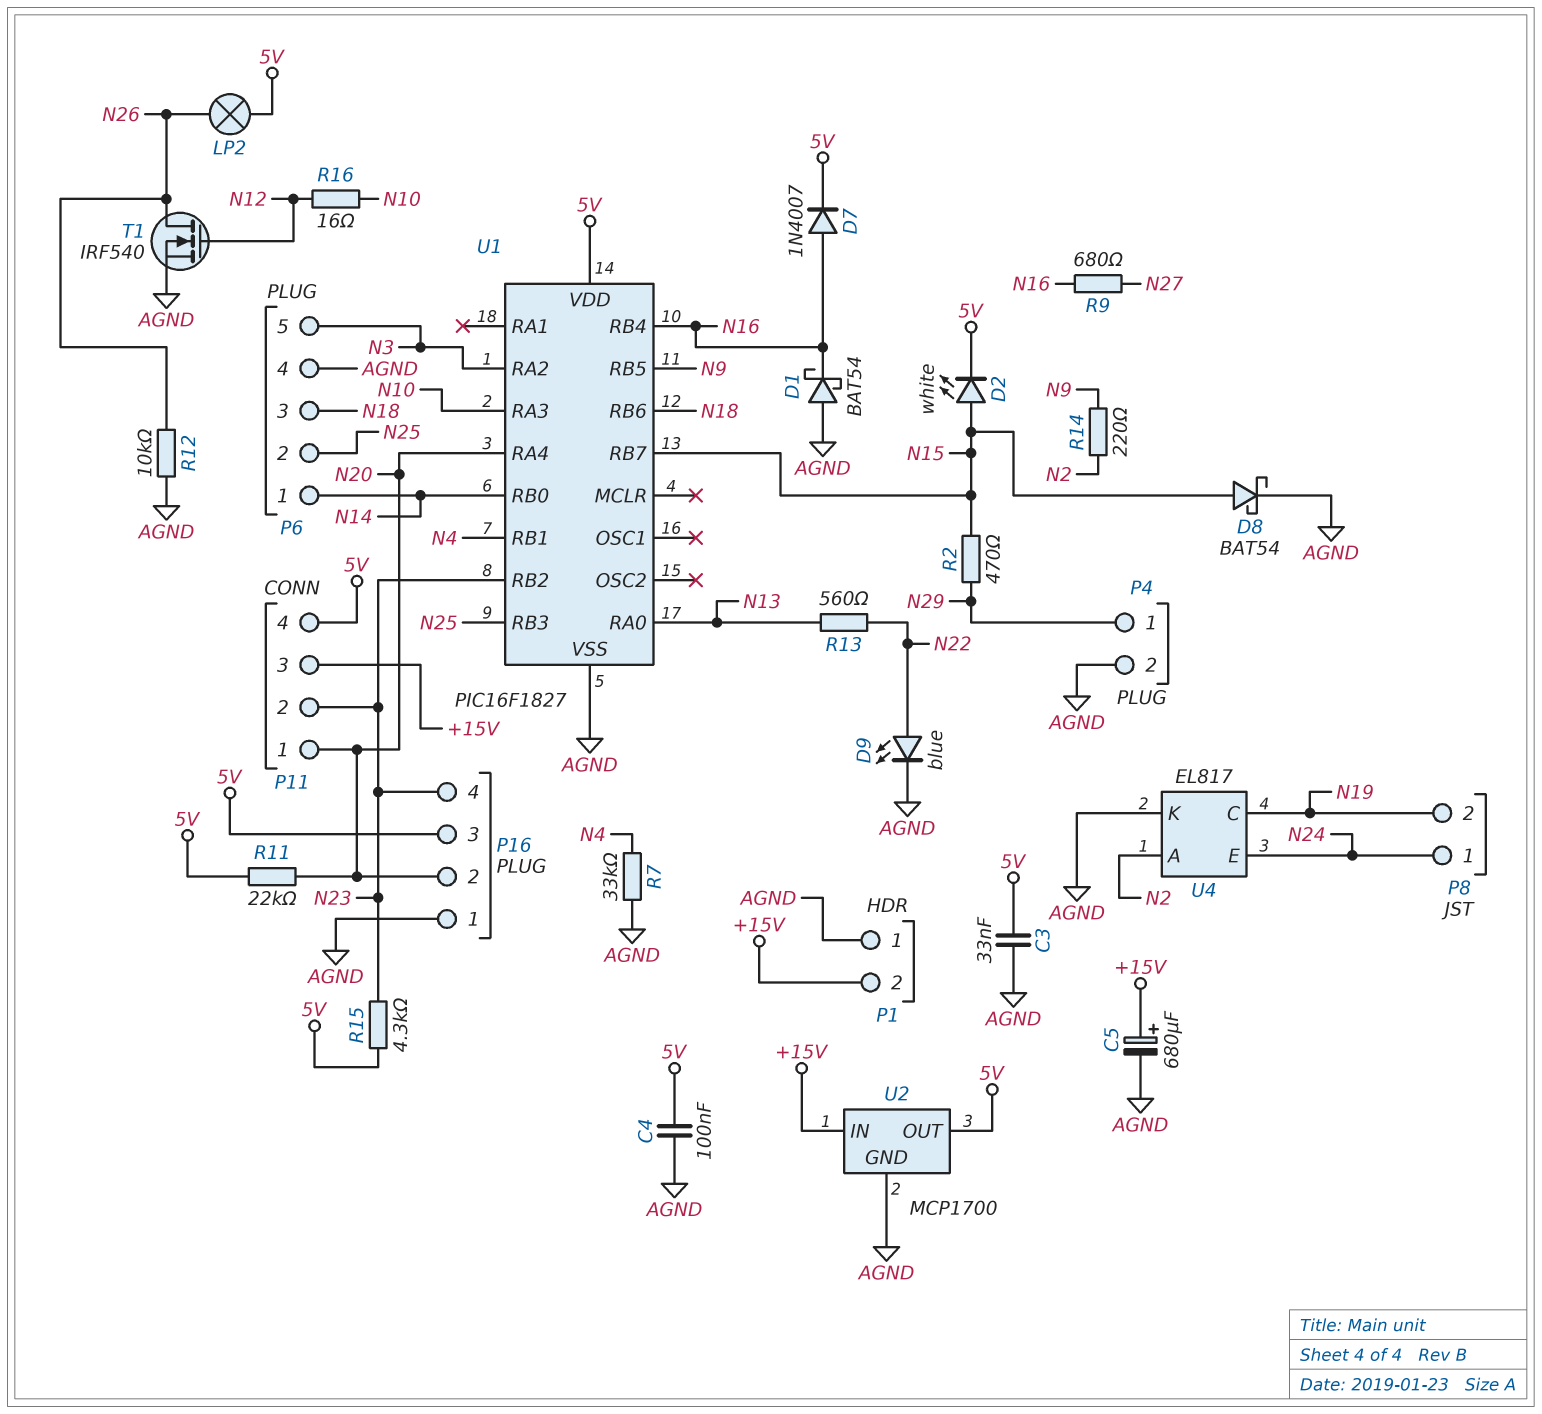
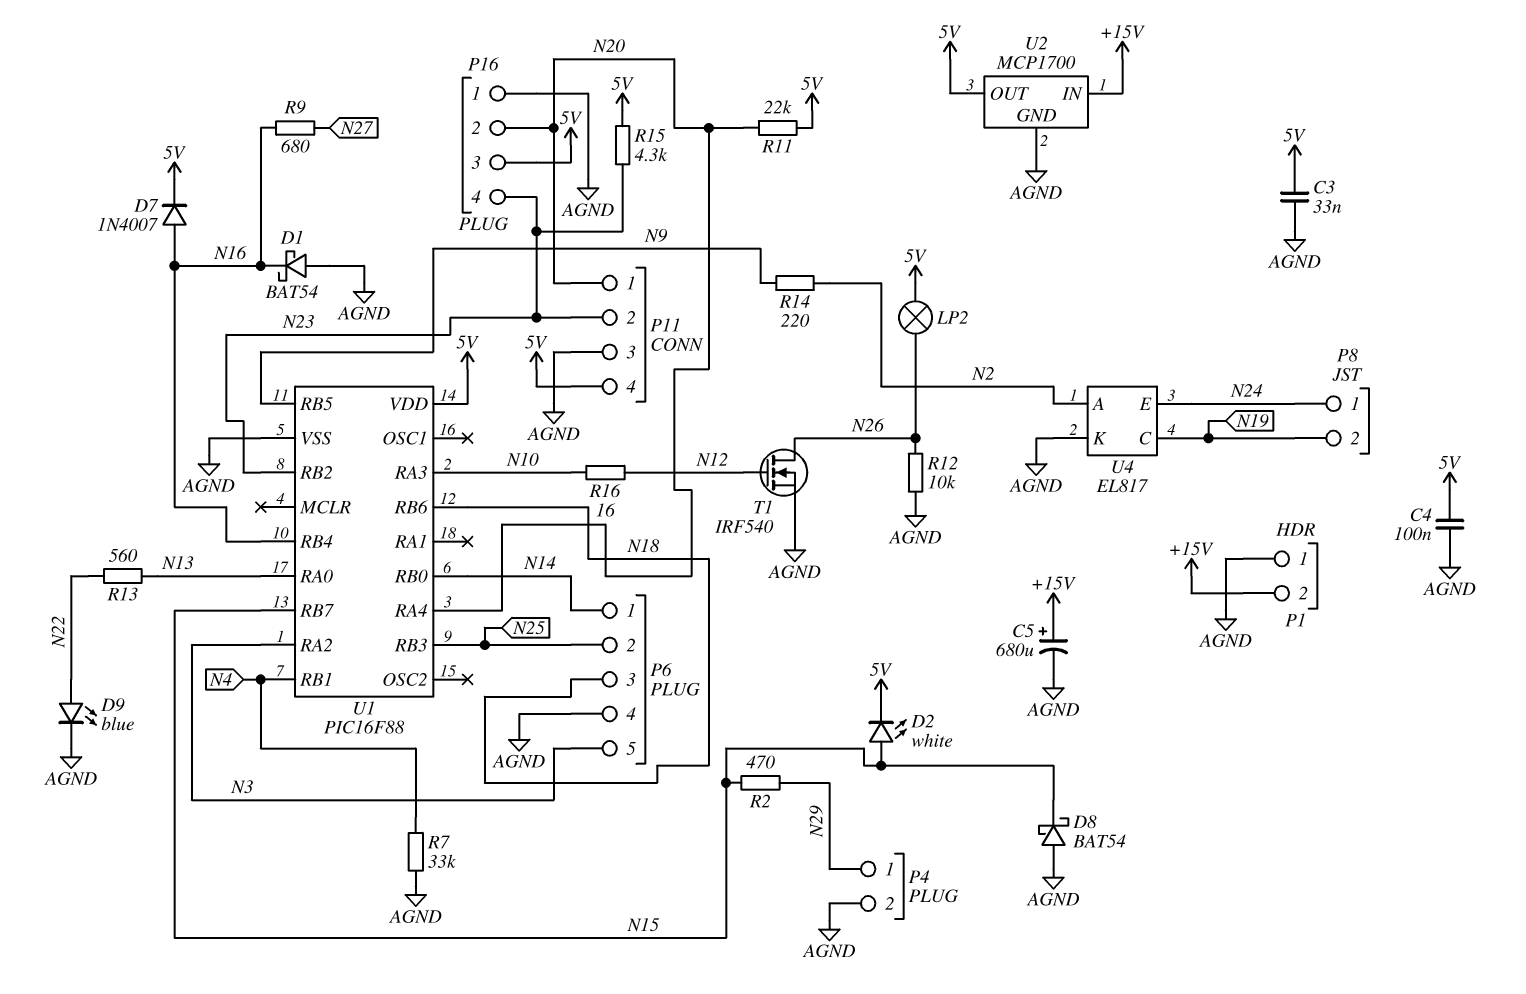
D8: schottky BAT54 (A N15, K AGND) -> schottky BAT54 (A AGND, K N15)
P11 pin 3: +15V -> AGND
U1: PIC16F1827 -> PIC16F88

